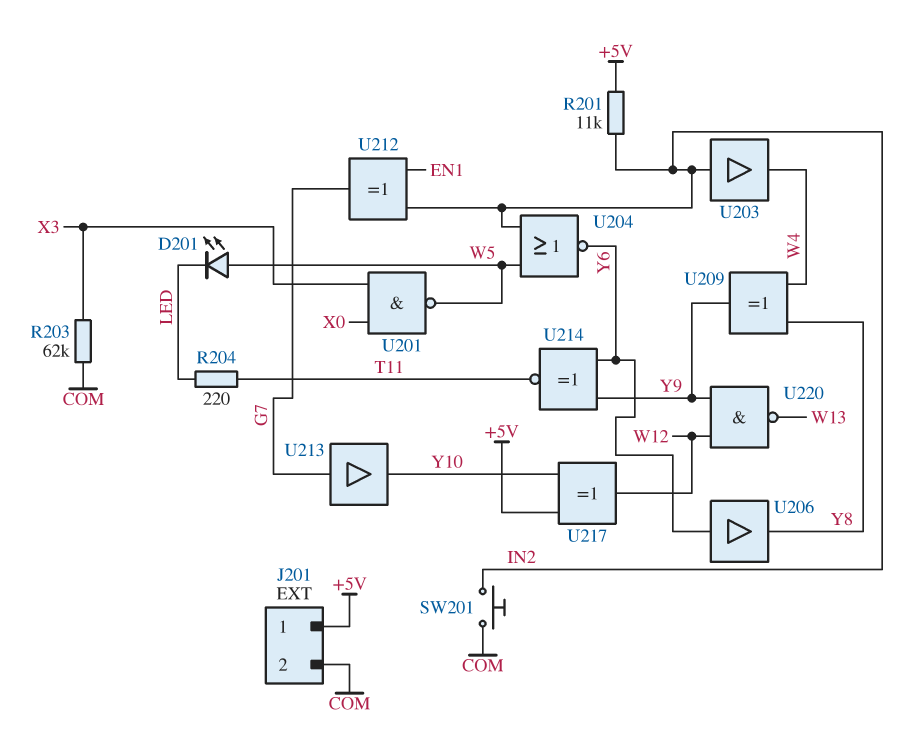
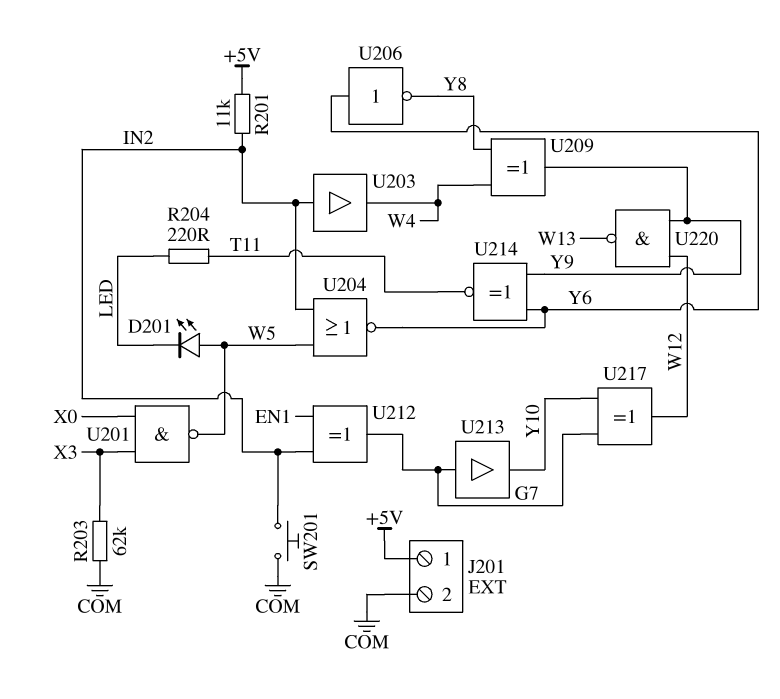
U206: buffer (in Y6, out Y8) -> NOT (in Y6, out Y8)
U217: XOR (in +5V, in Y10, out W12) -> XOR (in G7, in Y10, out W12)

